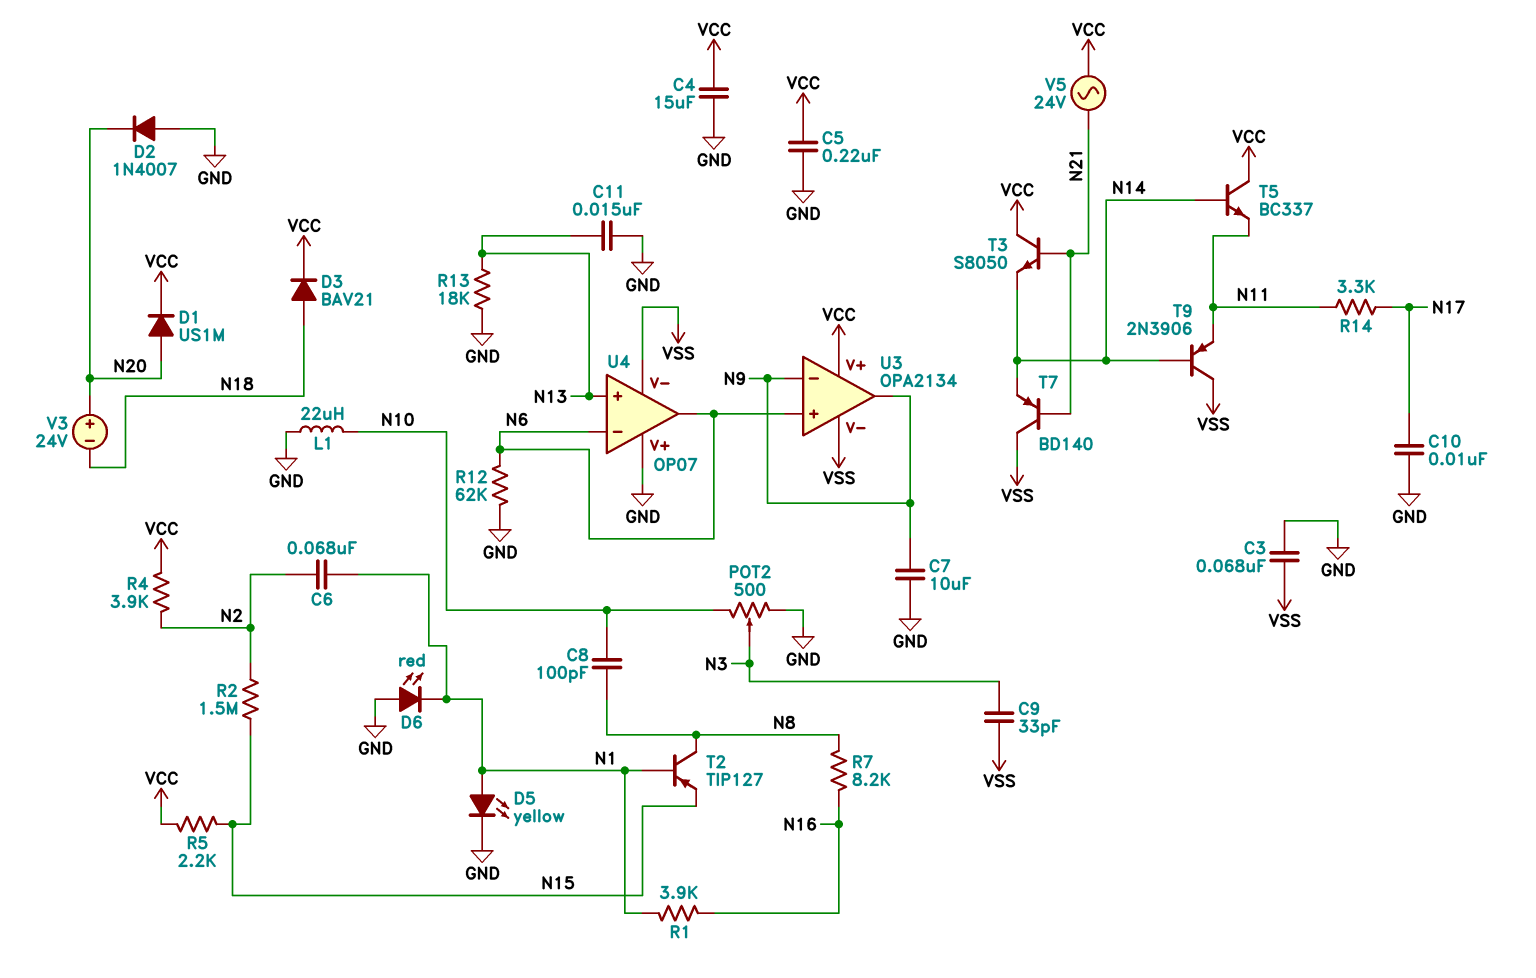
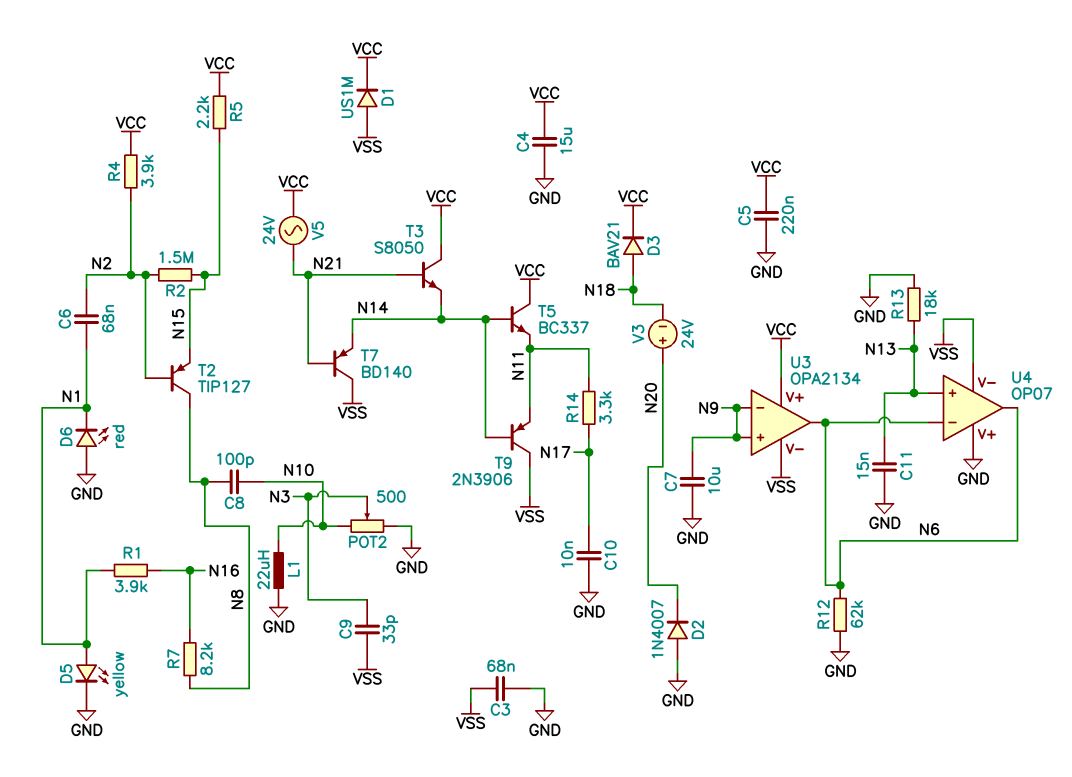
D1: diode US1M (A N20, K VCC) -> diode US1M (A VSS, K VCC)
T2: PNP TIP127 (B N1, C N8, E N15) -> PNP TIP127 (B N2, C N8, E N15)
U3 pin in+: N6 -> N9
U3 pin out: N9 -> N6

